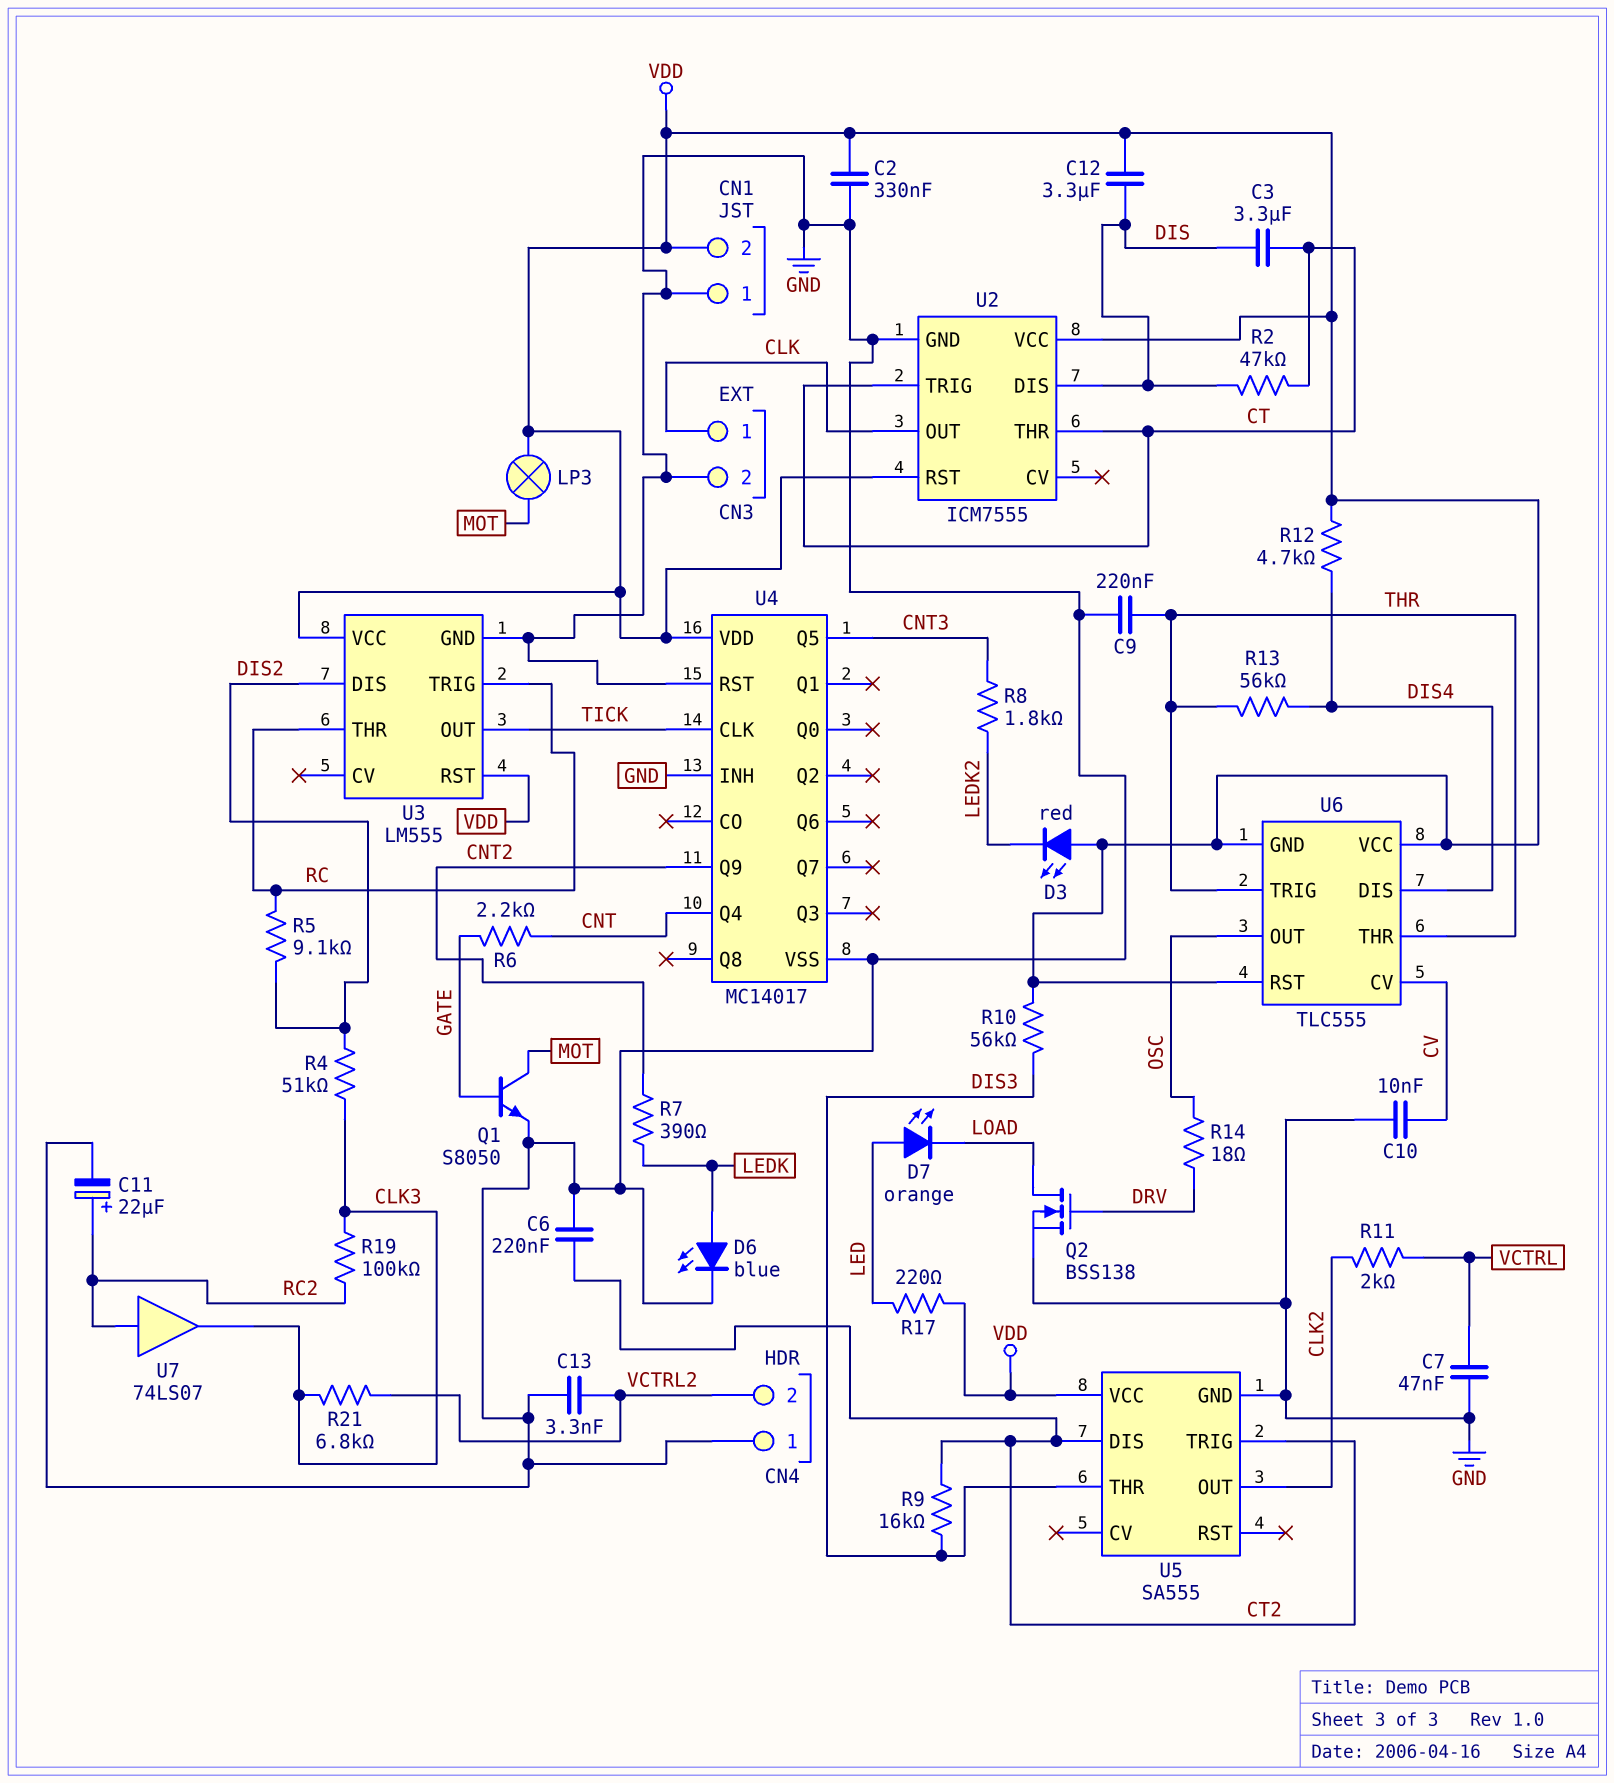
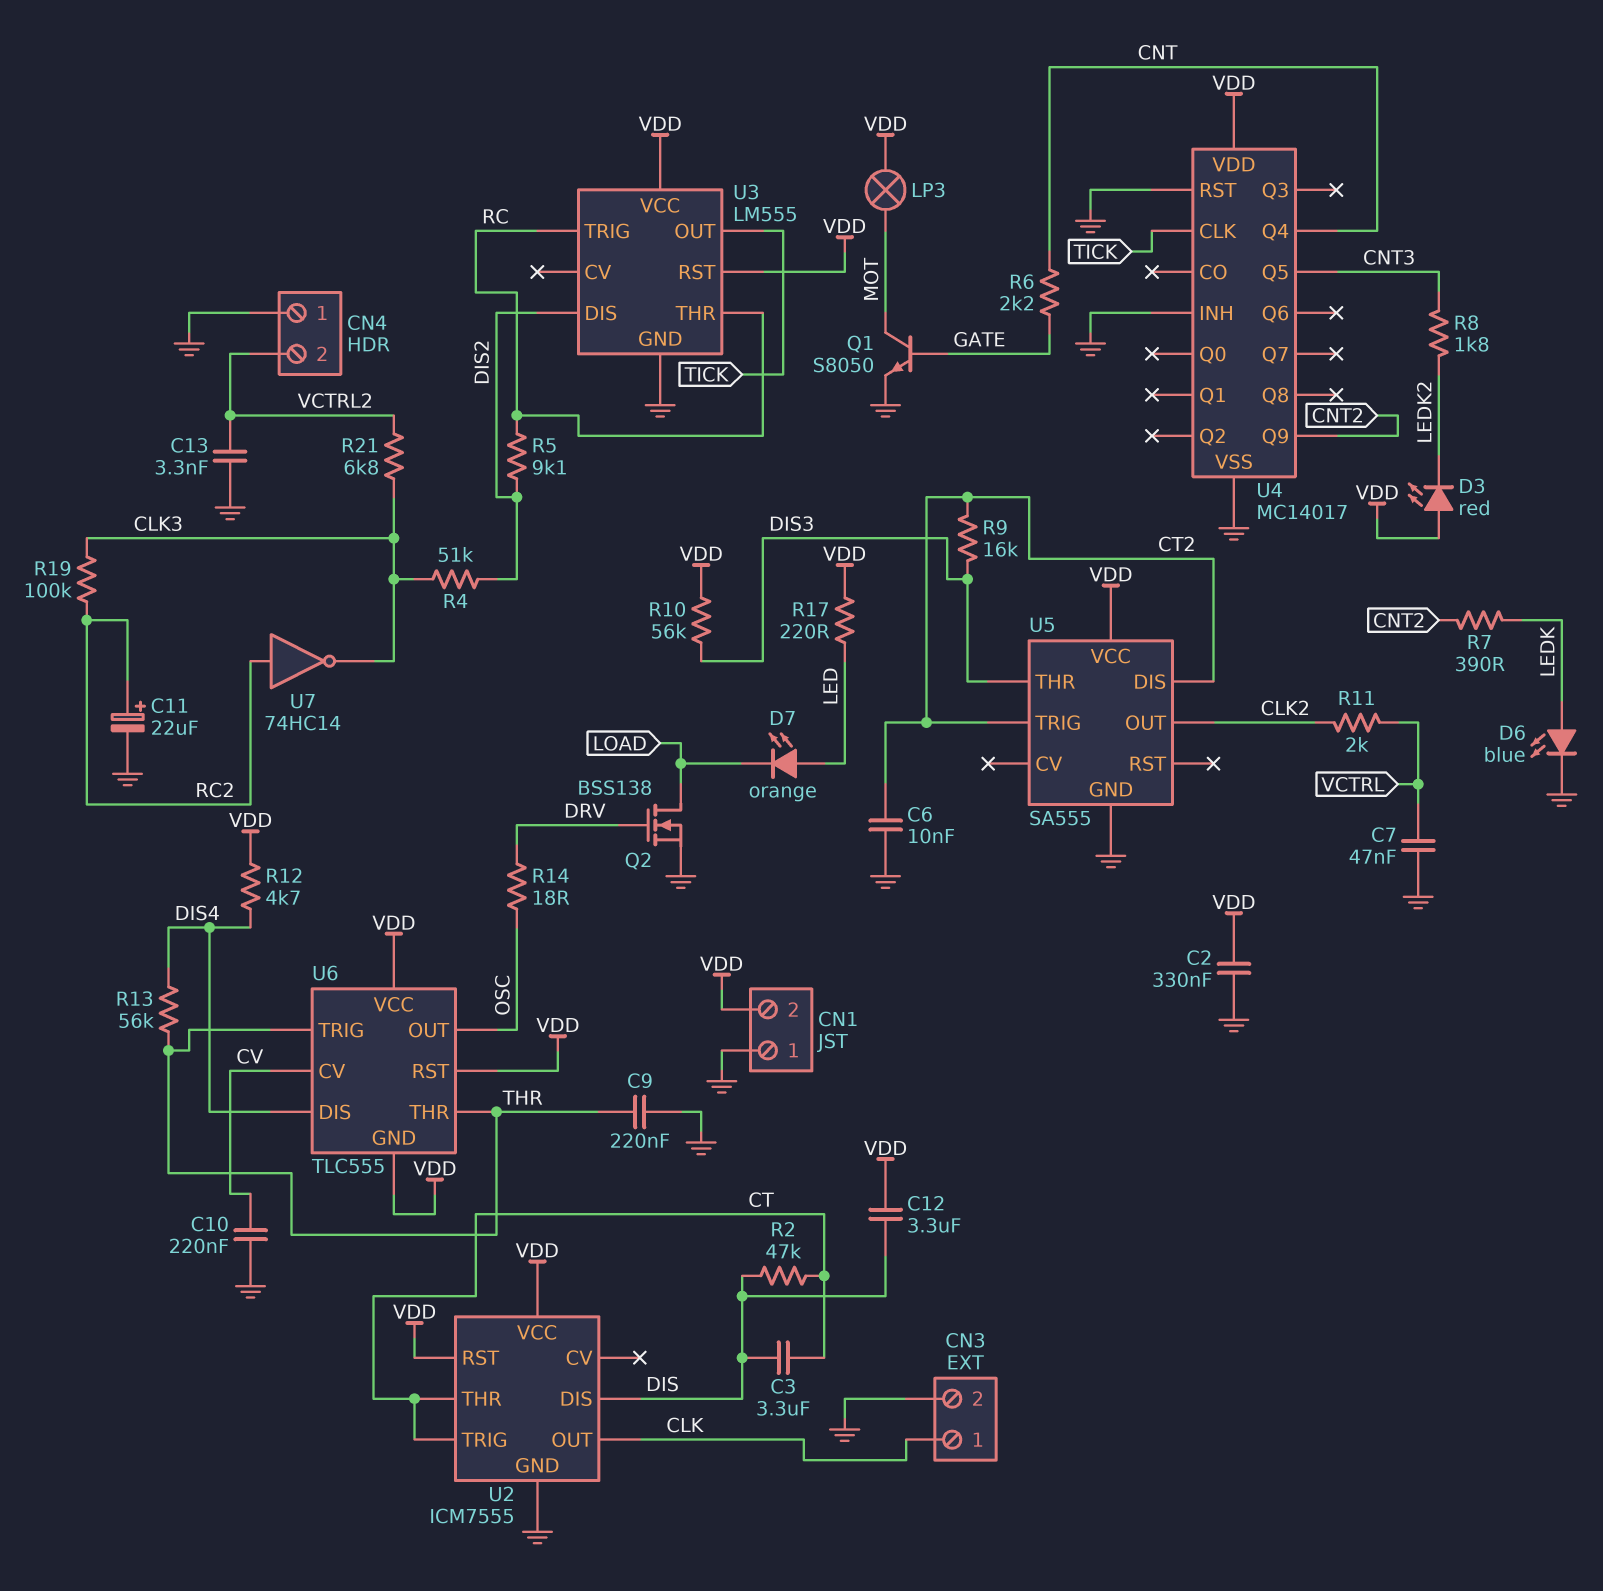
C6: 220nF (CT2, GND) -> 10nF (CT2, GND)
C10: 10nF (CV, GND) -> 220nF (CV, GND)
U7: buffer 74LS07 (in RC2, out CLK3) -> NOT 74HC14 (in RC2, out CLK3)

